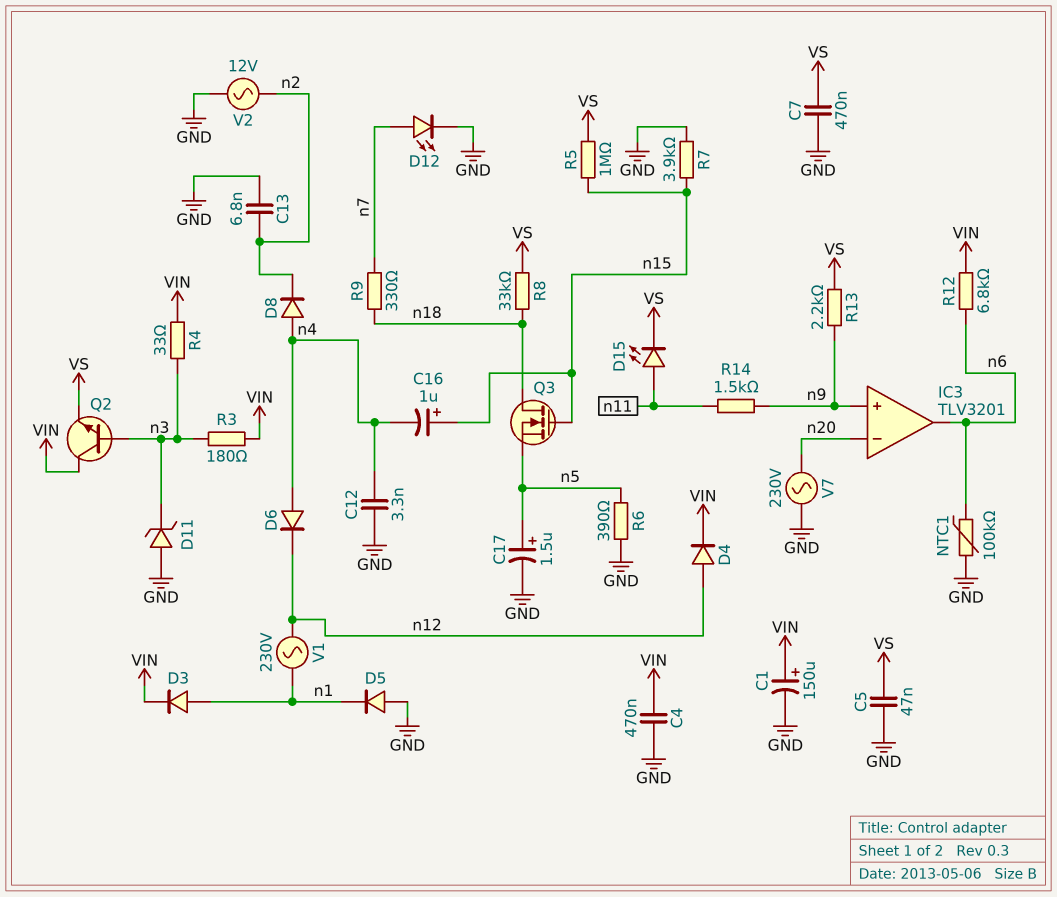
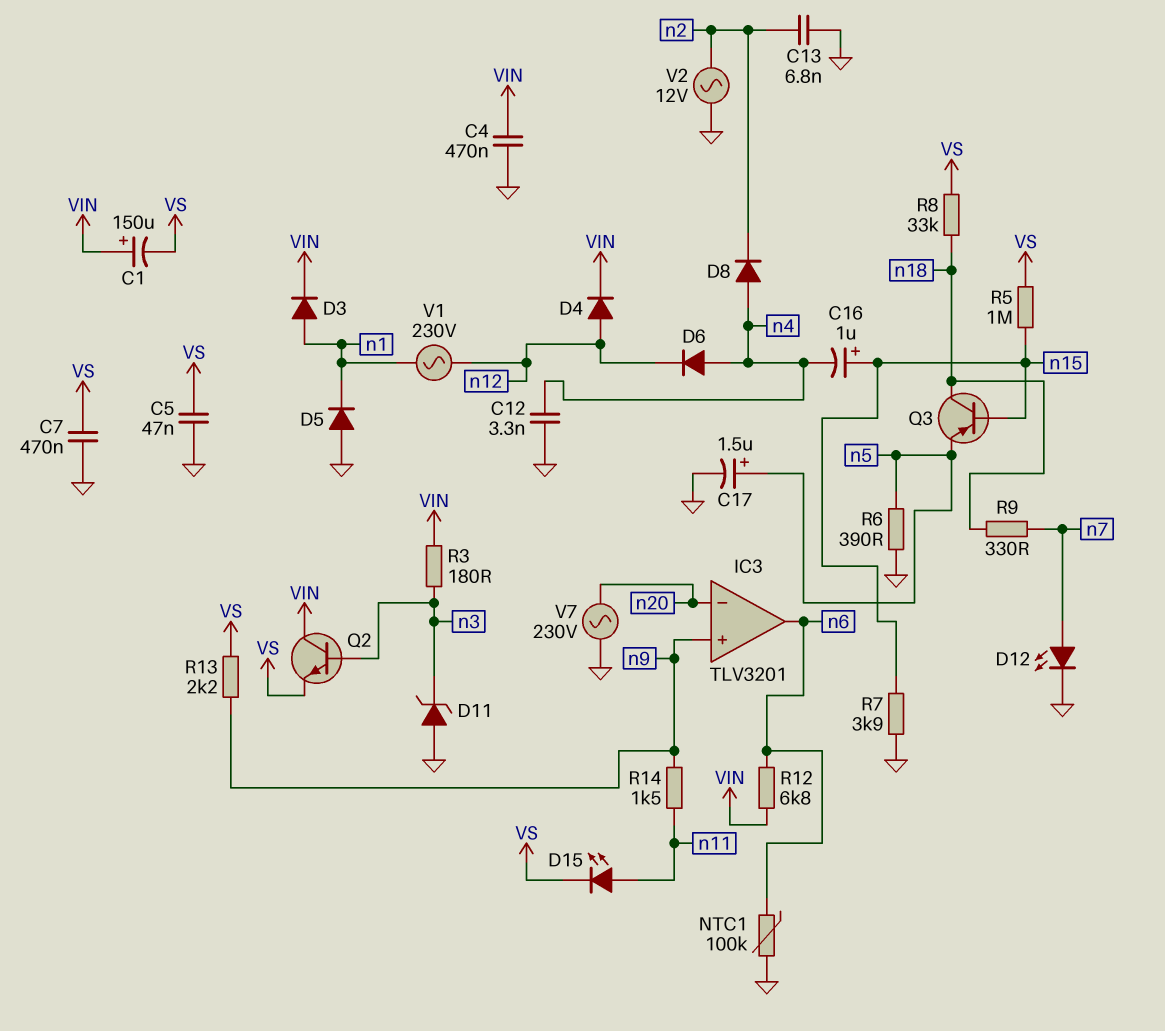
C1: 150uF (plus VIN, minus GND) -> 150uF (plus VIN, minus VS)
Q3: NMOS (G n15, D n18, S n5) -> PNP (B n15, C n18, E n5)
R4: 33 (VIN, n3) -> none

